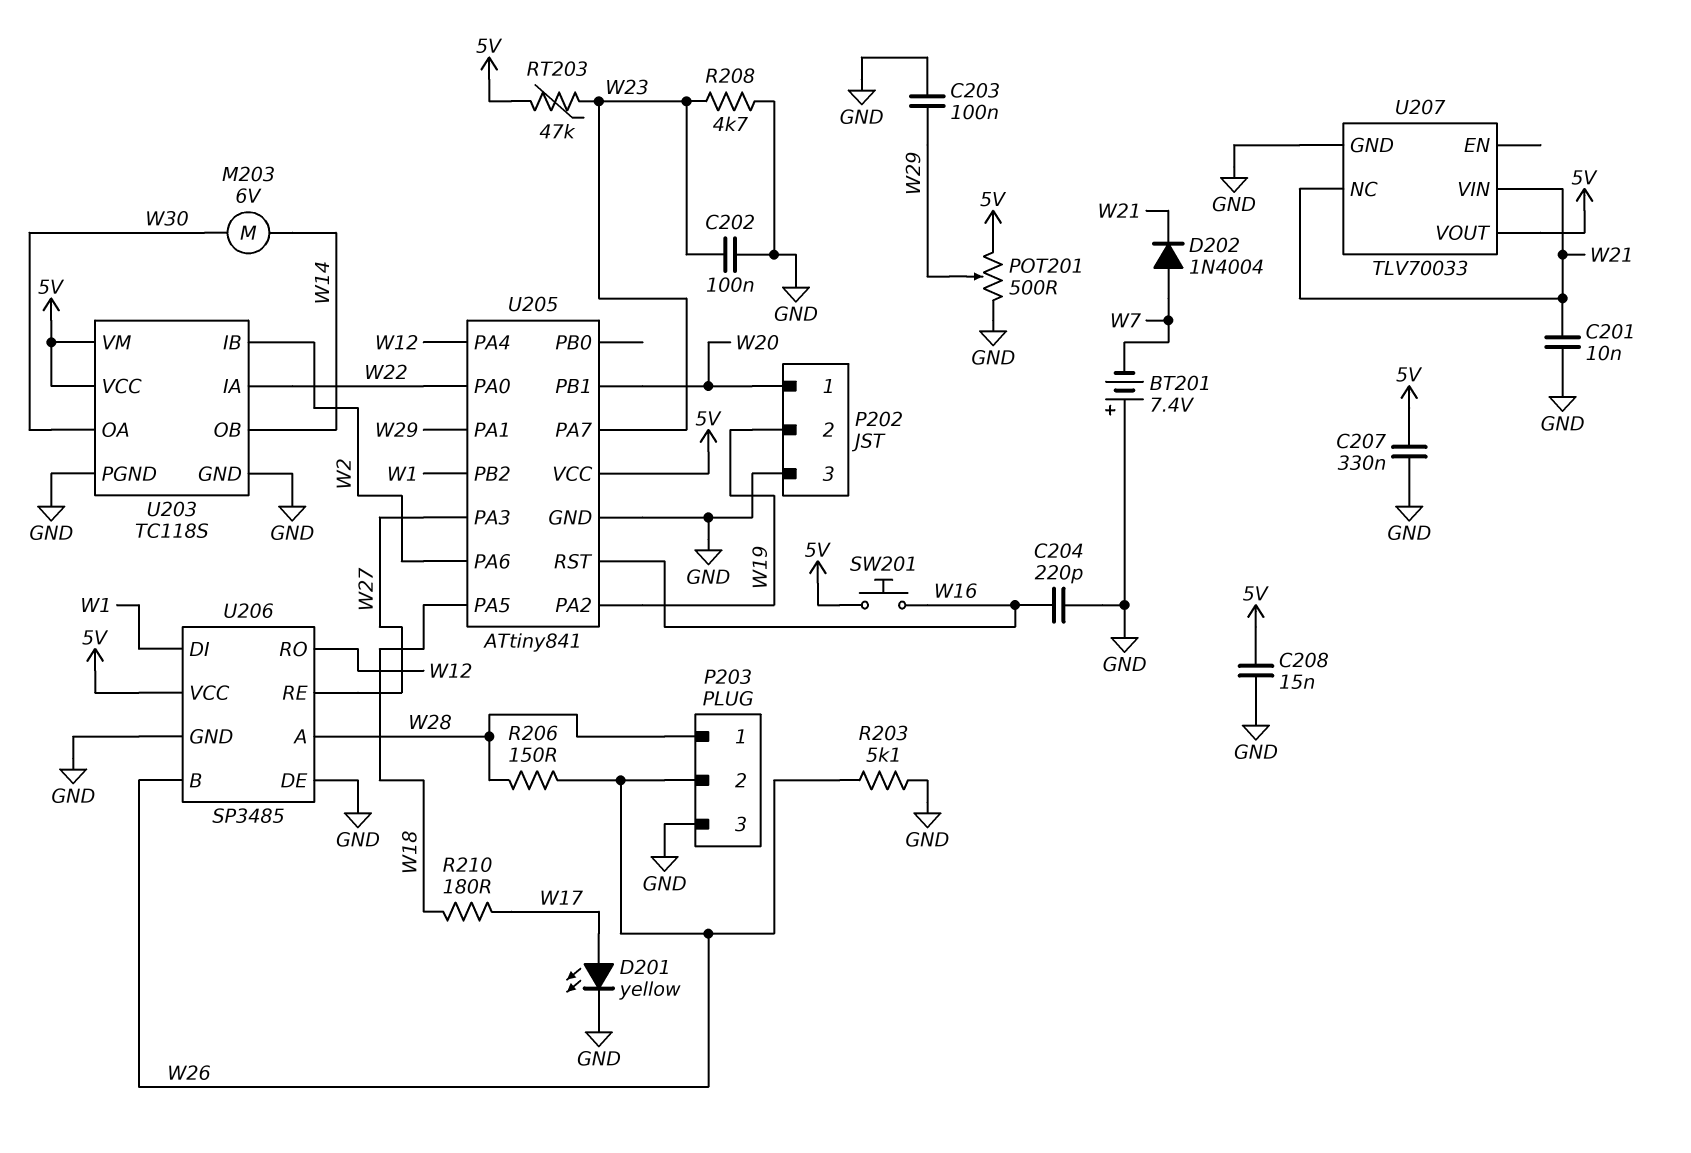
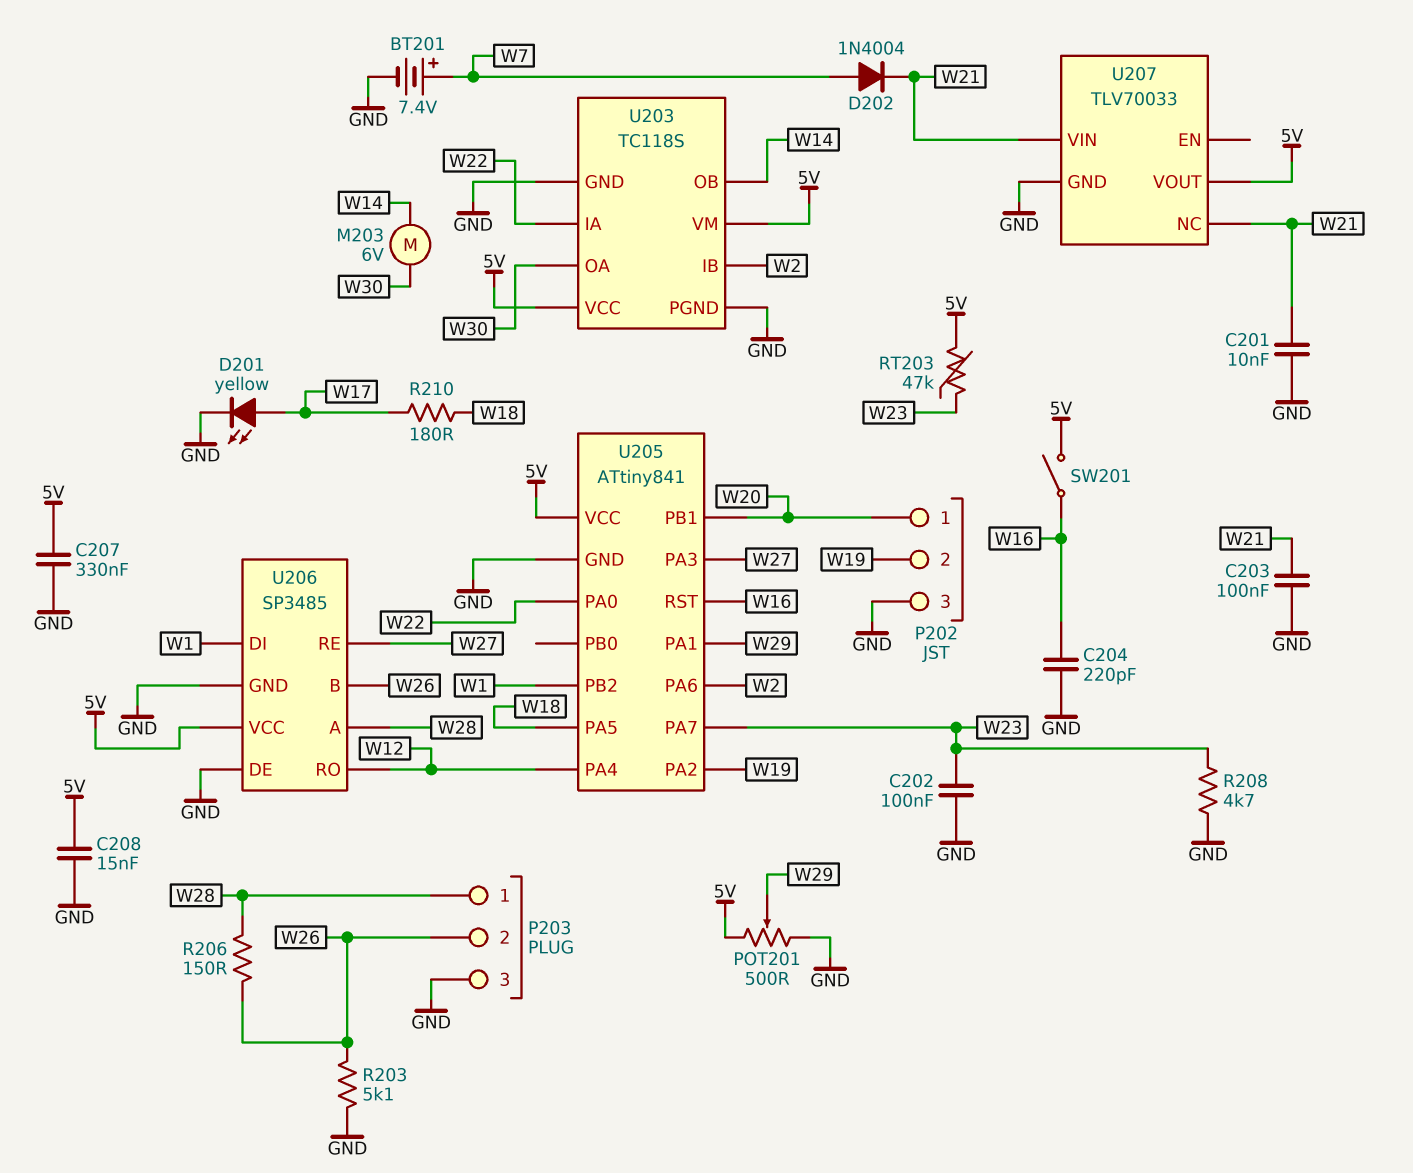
BT201: 7.4V (plus GND, minus W7) -> 7.4V (plus W7, minus GND)
C203: 100nF (GND, W29) -> 100nF (GND, W21)
SW201: button (5V, W16) -> switch (5V, W16)

